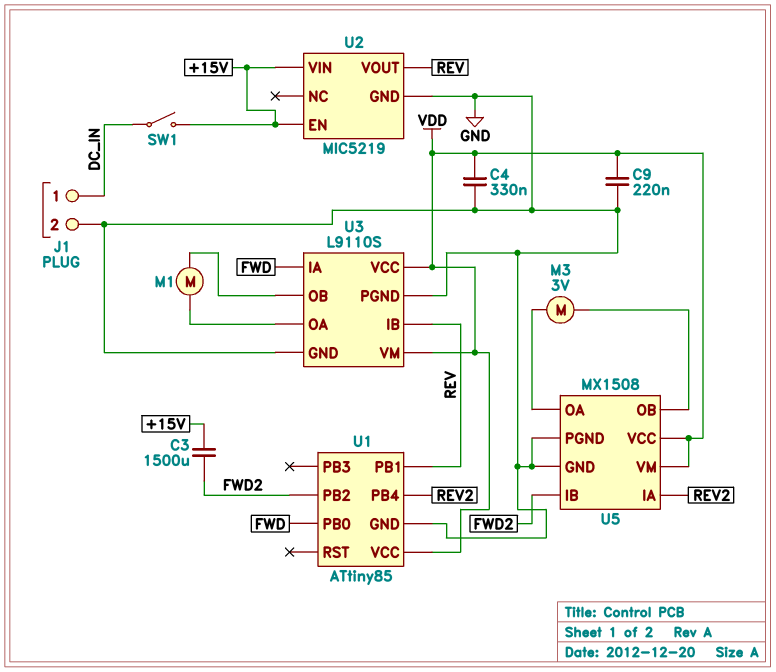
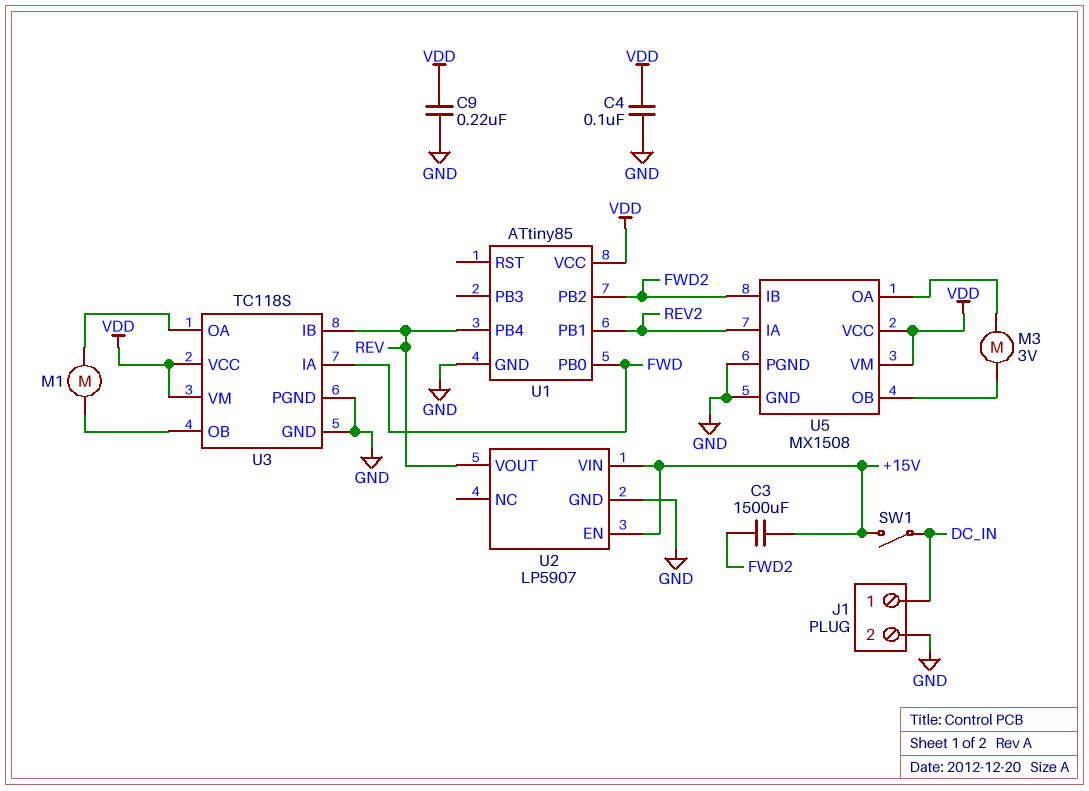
C4: 330nF (GND, VDD) -> 100nF (GND, VDD)
U1 pin PB1: REV -> REV2
U1 pin PB4: REV2 -> REV
U2: MIC5219 -> LP5907
U3: L9110S -> TC118S

